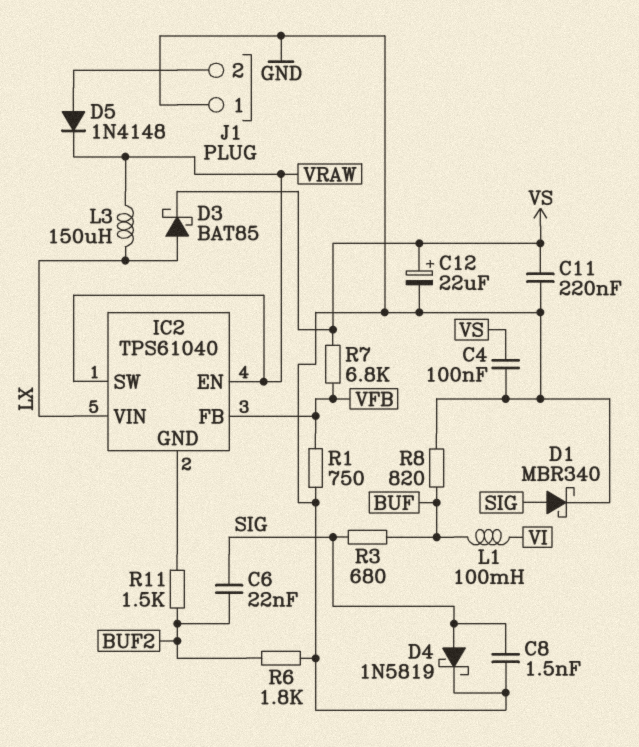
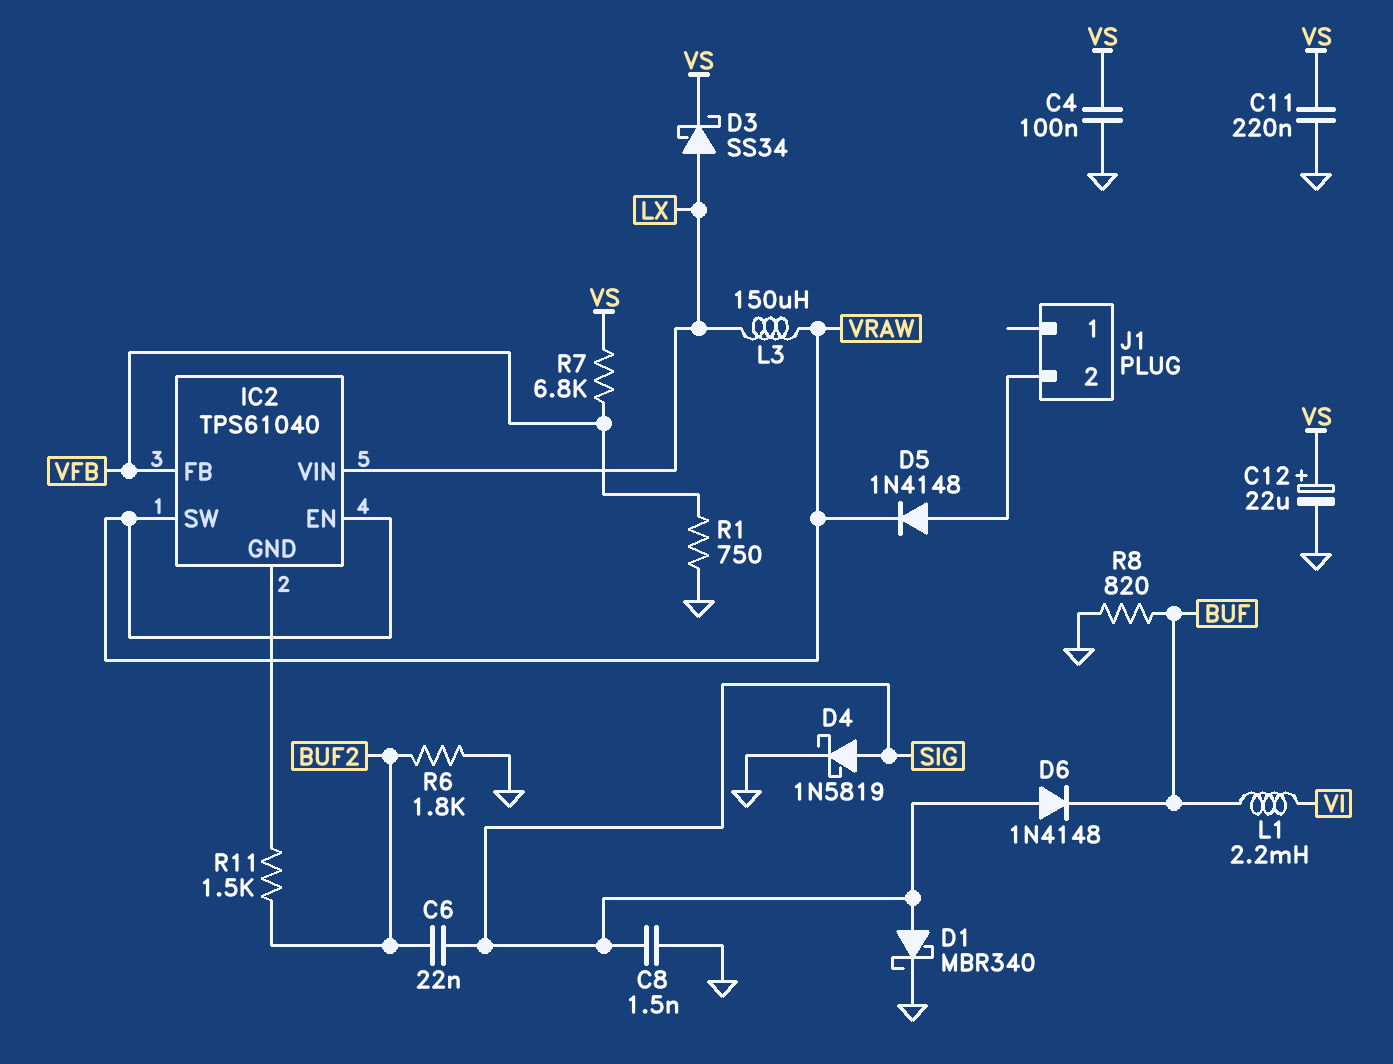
D3: schottky BAT85 (A LX, K VS) -> schottky SS34 (A LX, K VS)
D6: none -> diode 1N4148 (A SIG, K BUF)
J1 pin 1: GND -> none
L1: 100mH (BUF, VI) -> 2.2mH (BUF, VI)
R3: 680 (BUF, SIG) -> none

